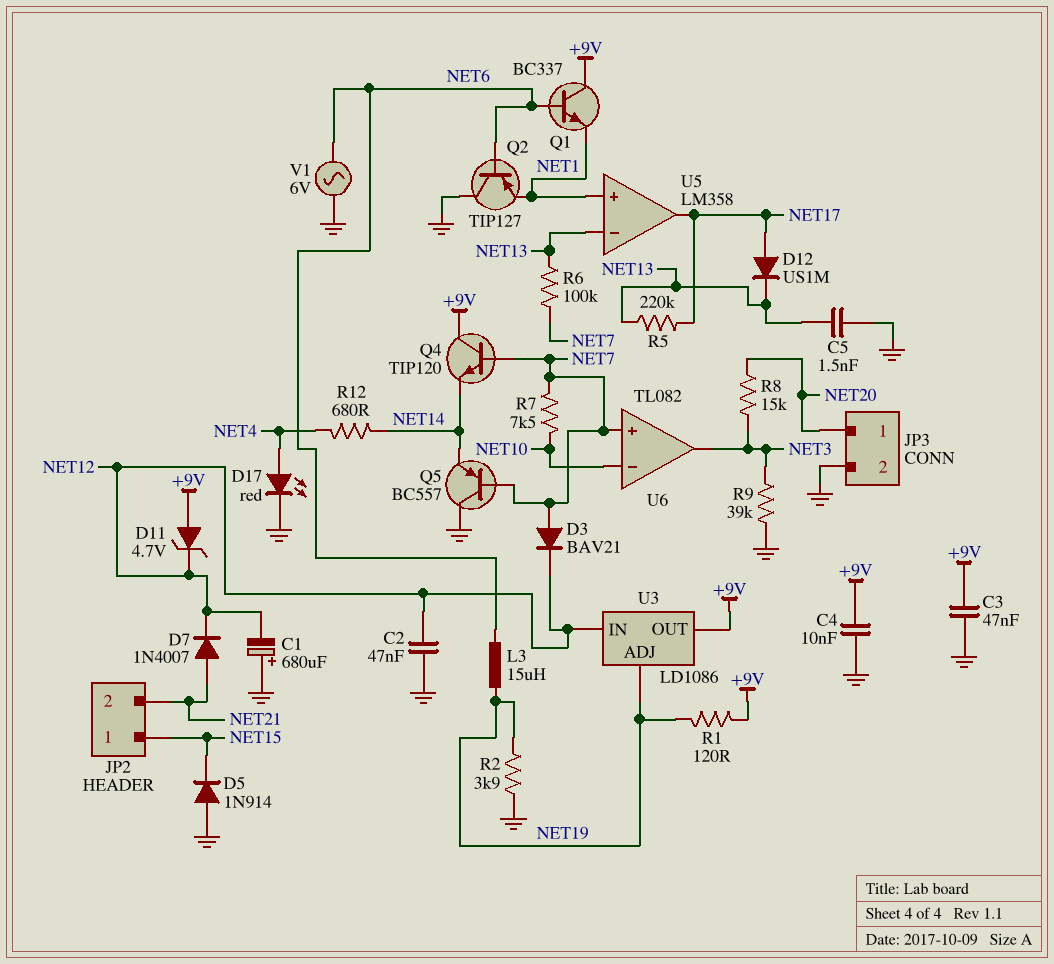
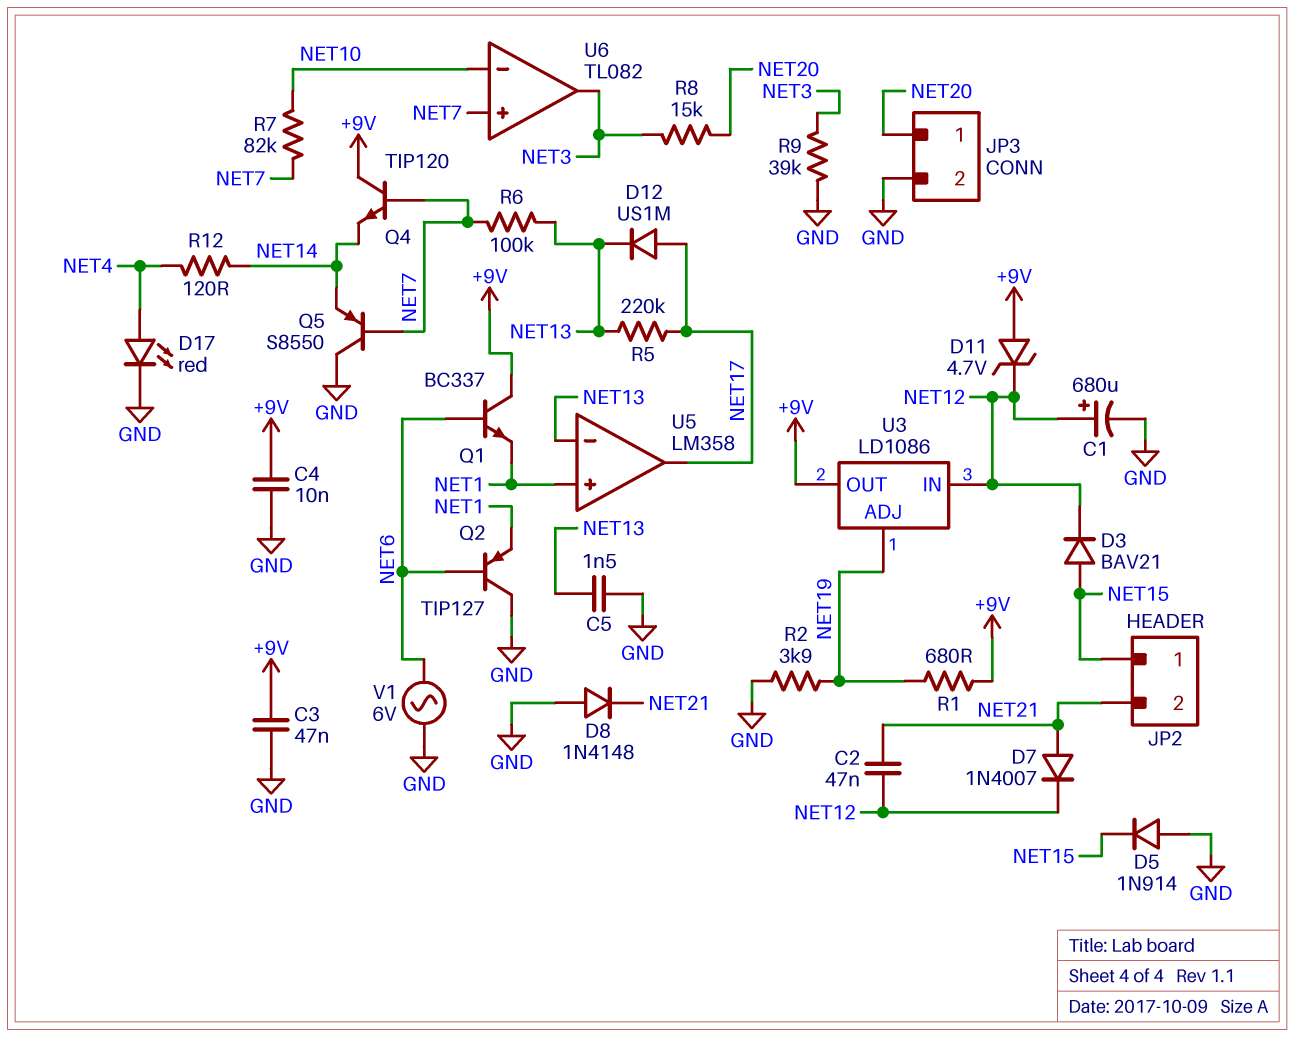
C1: 680uF (plus GND, minus NET12) -> 680uF (plus NET12, minus GND)
C2: 47nF (GND, NET12) -> 47nF (NET12, NET21)
D3: diode BAV21 (A NET7, K NET12) -> diode BAV21 (A NET15, K NET12)
D8: none -> diode 1N4148 (A GND, K NET21)
L3: 15uH (NET6, NET19) -> none
Q5: PNP BC557 (B NET7, C GND, E NET14) -> PNP S8550 (B NET7, C GND, E NET14)
R1: 120 (+9V, NET19) -> 680 (+9V, NET19)
R7: 7.5k (NET7, NET10) -> 82k (NET7, NET10)
R12: 680 (NET4, NET14) -> 120 (NET4, NET14)

